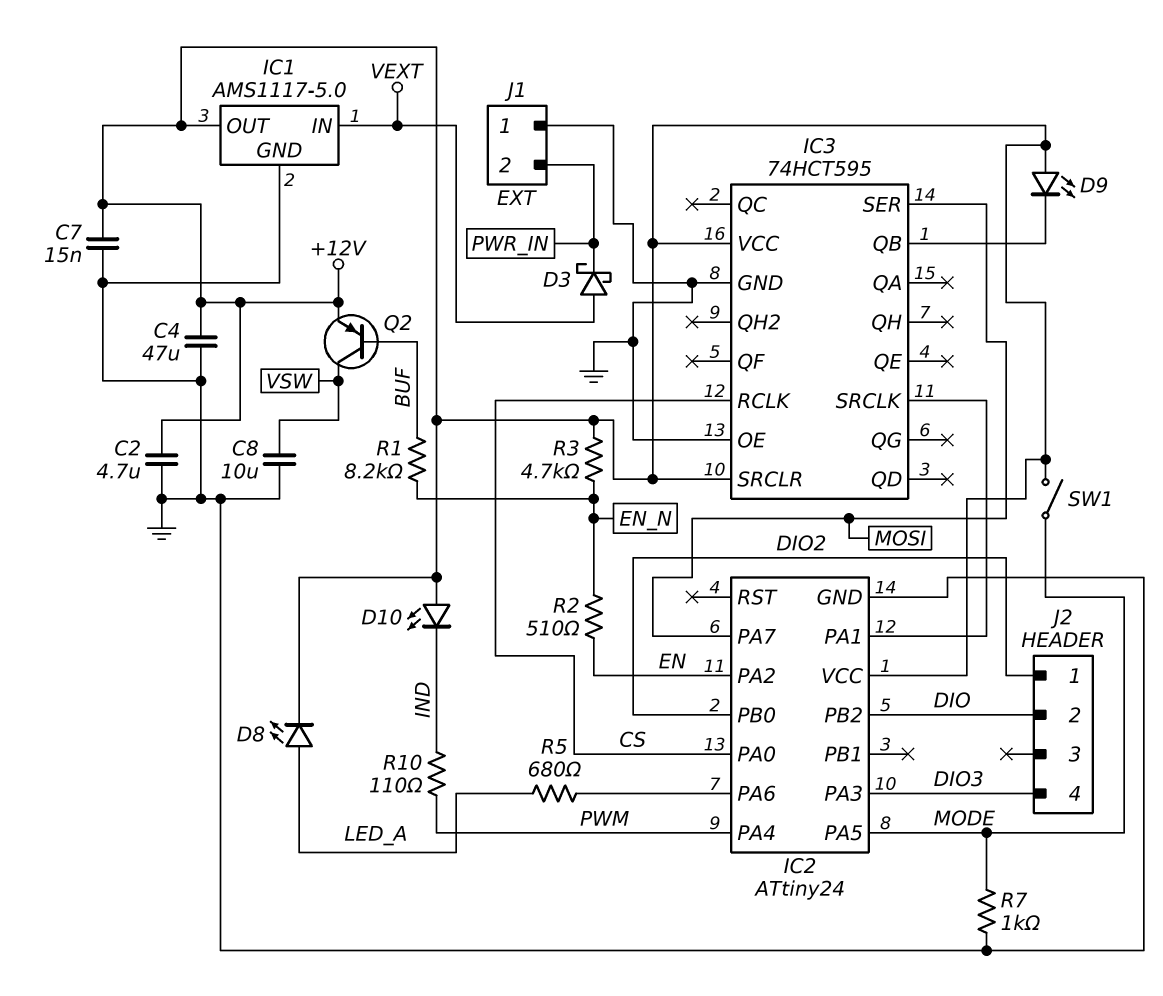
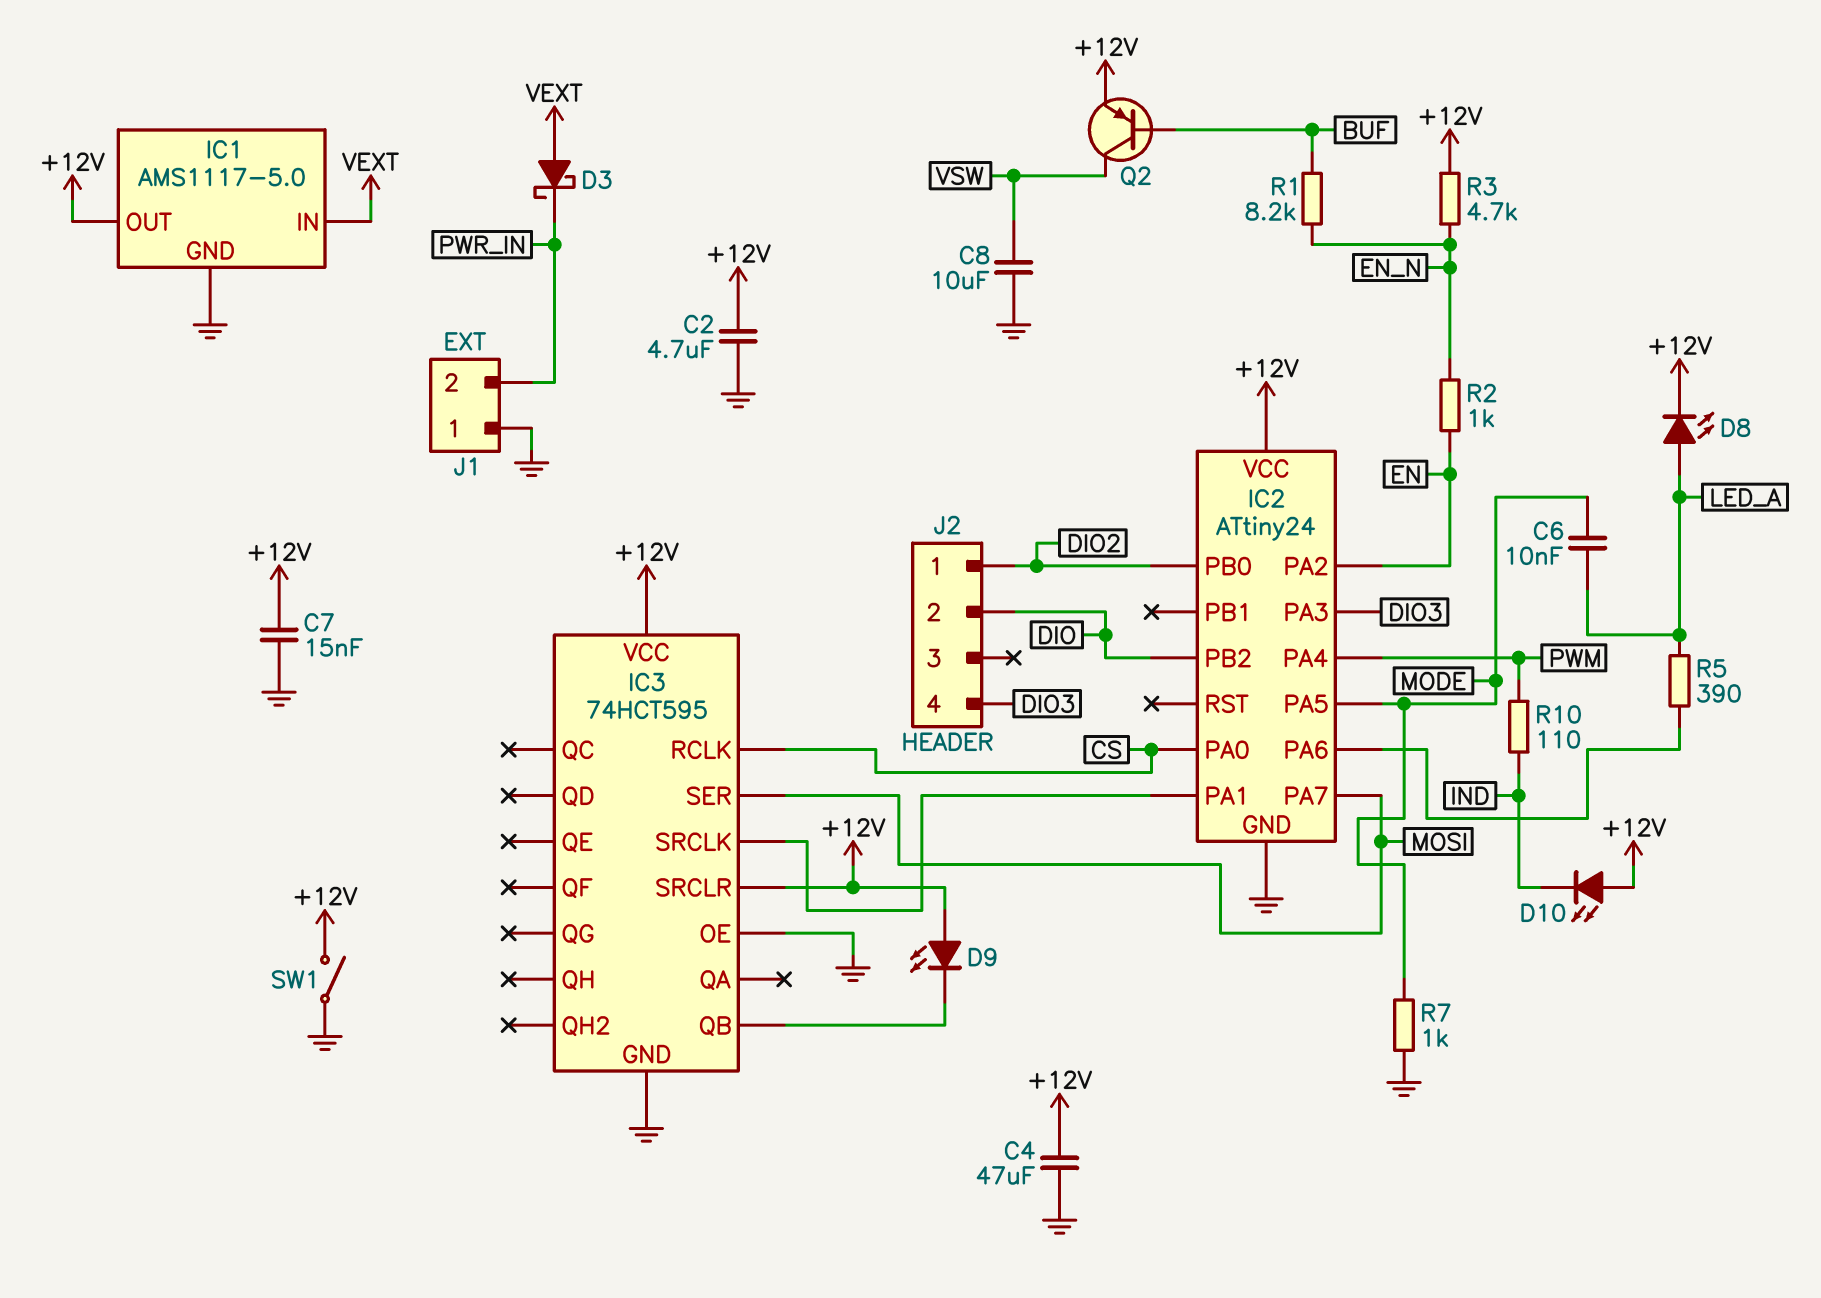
C6: none -> 10nF (LED_A, MODE)
R2: 510 (EN, EN_N) -> 1k (EN, EN_N)
R5: 680 (IC2/PA6, LED_A) -> 390 (IC2/PA6, LED_A)
SW1: switch (+12V, MODE) -> switch (+12V, GND)

